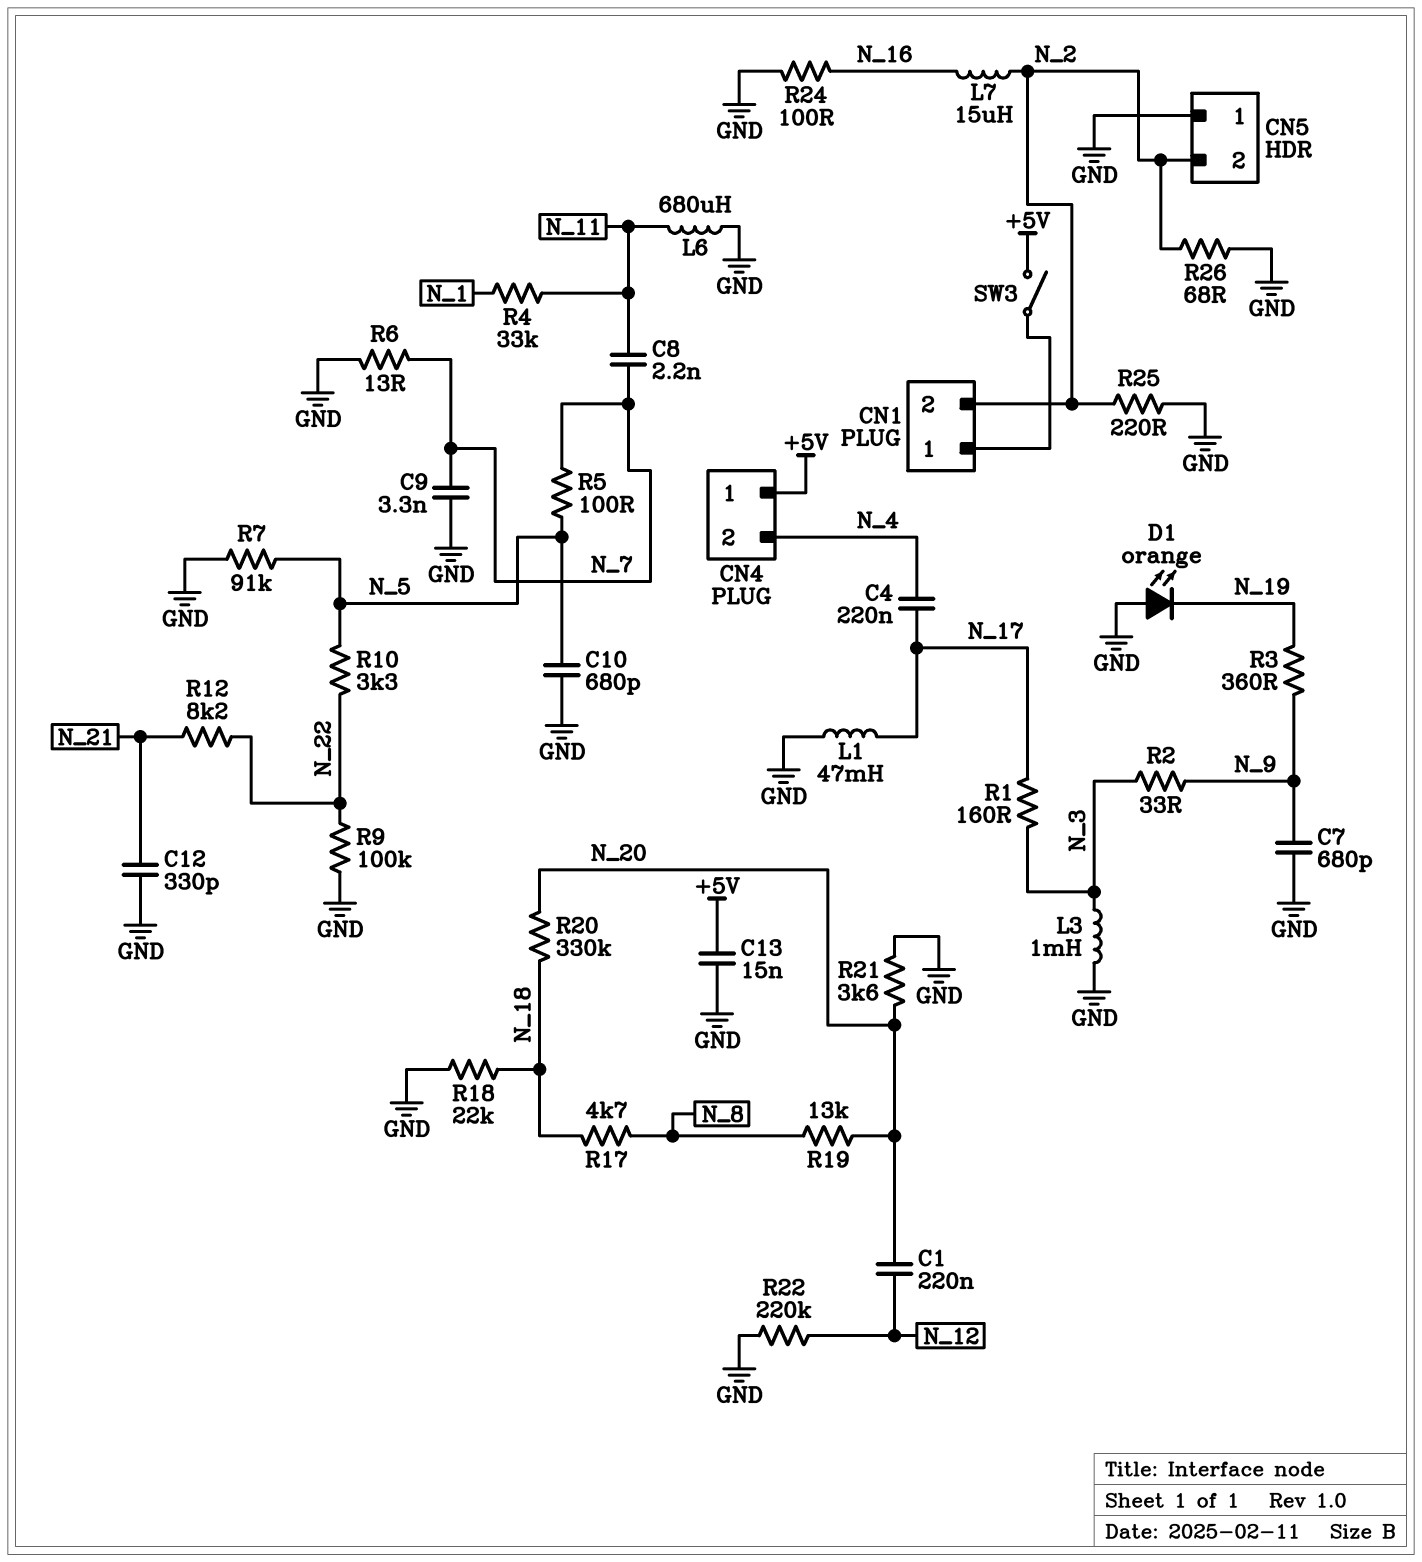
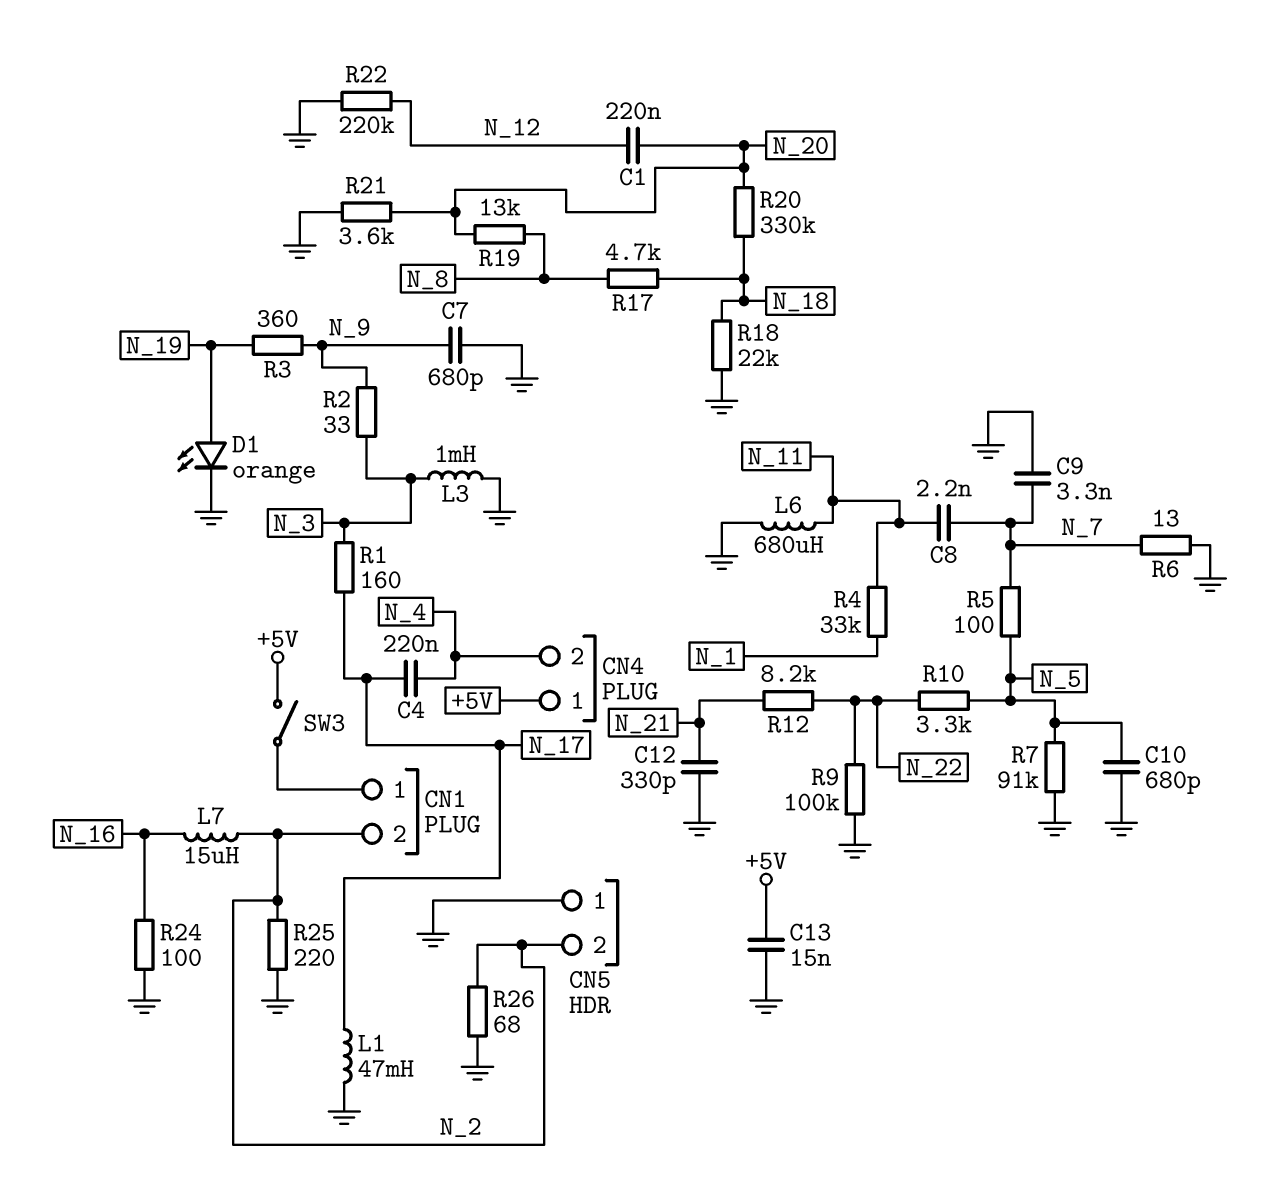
D1: LED orange (A GND, K N_19) -> LED orange (A N_19, K GND)

